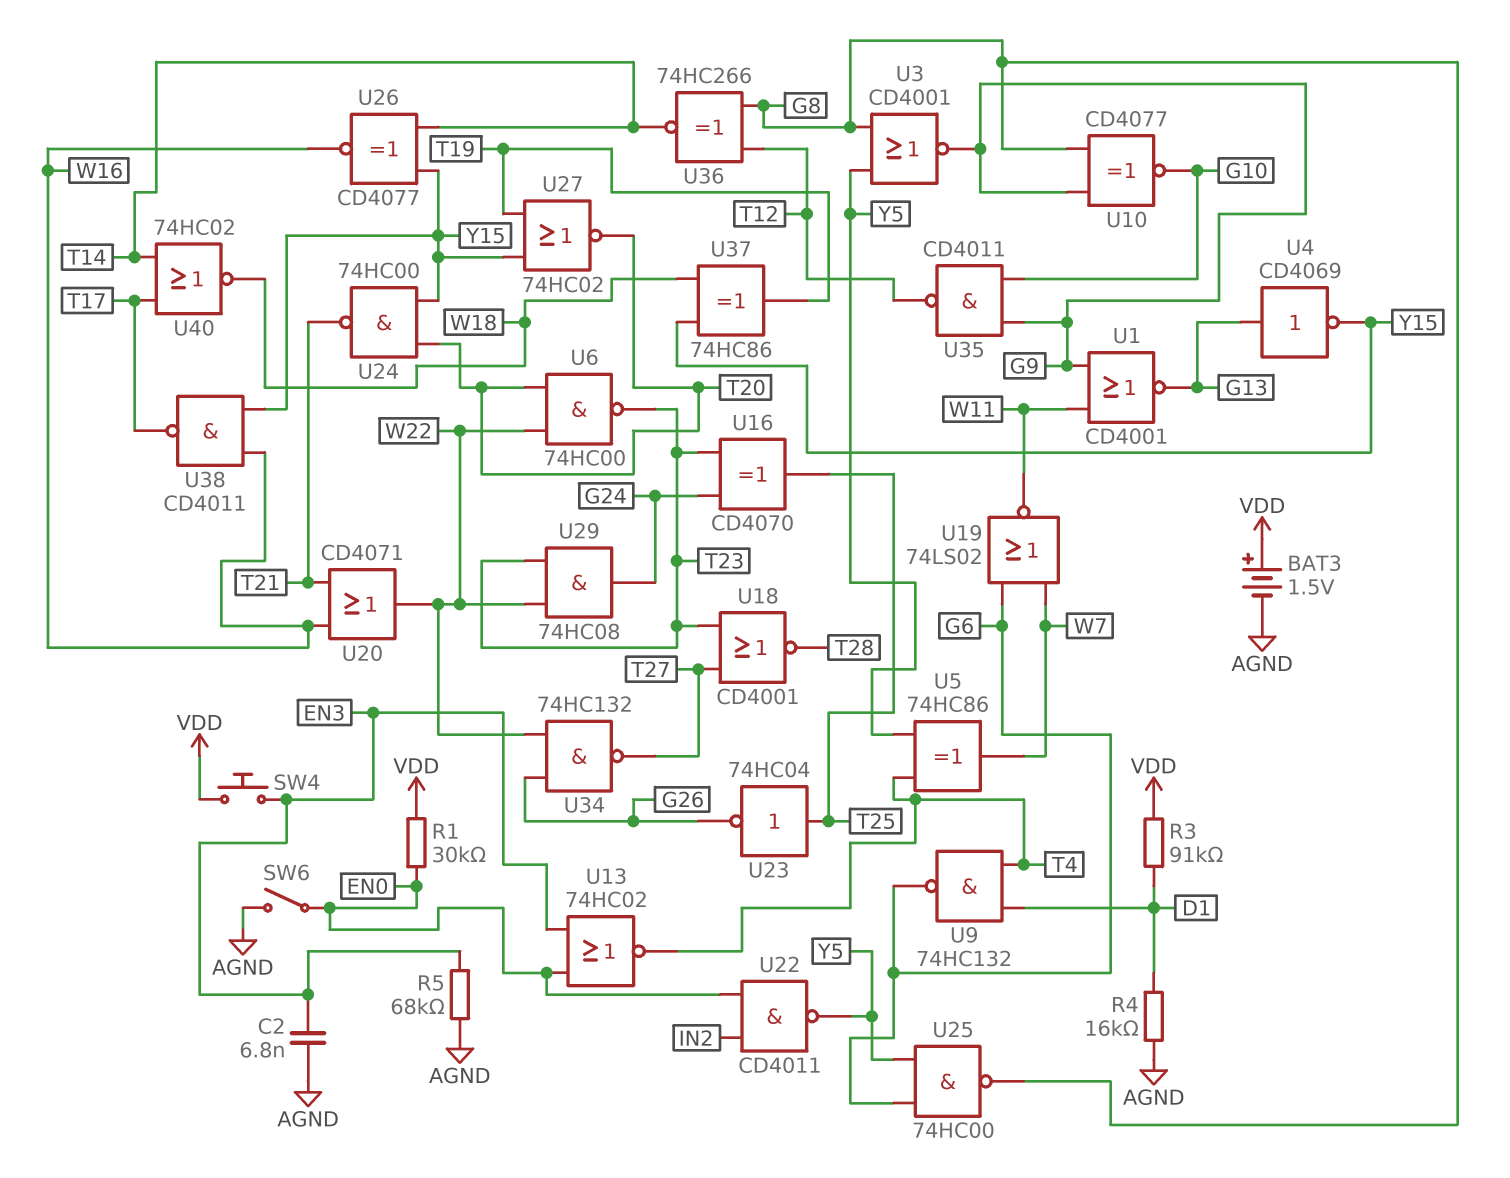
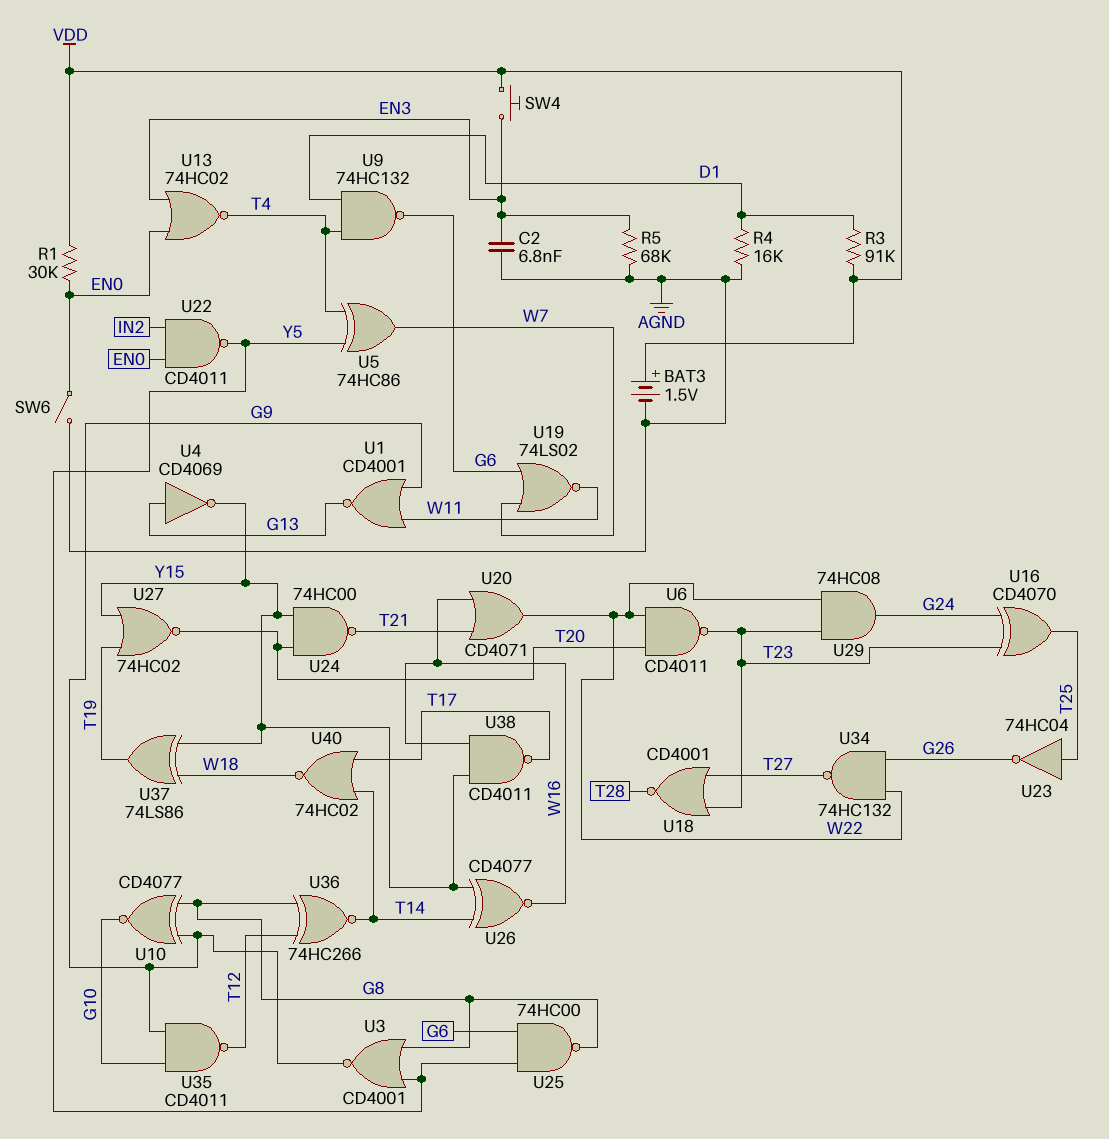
U6: NAND 74HC00 (in T20, in W22, out T23) -> NAND CD4011 (in T20, in W22, out T23)
U37: XOR 74HC86 (in W18, in Y15, out T19) -> XOR 74LS86 (in W18, in Y15, out T19)

